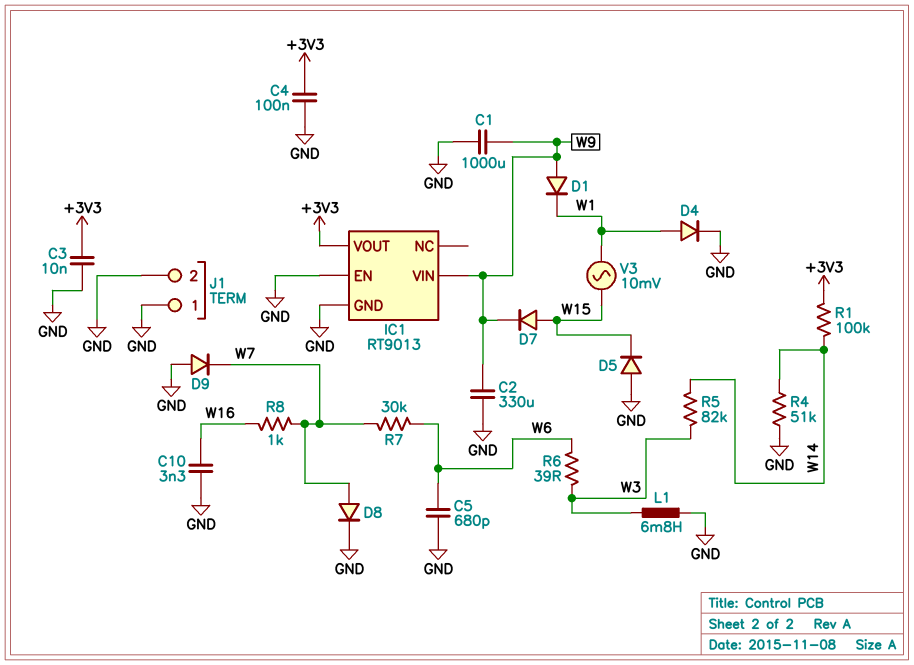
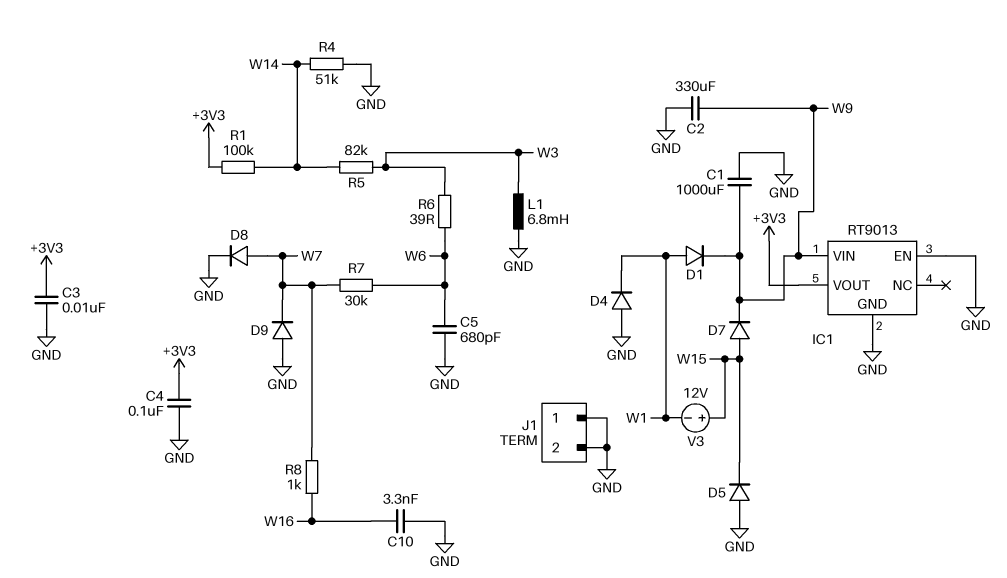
D1: diode (A W9, K W1) -> diode (A W1, K W9)
D4: diode (A W1, K GND) -> diode (A GND, K W1)
V3: AC 10mV (W1, W15) -> 12V (plus W15, minus W1)

